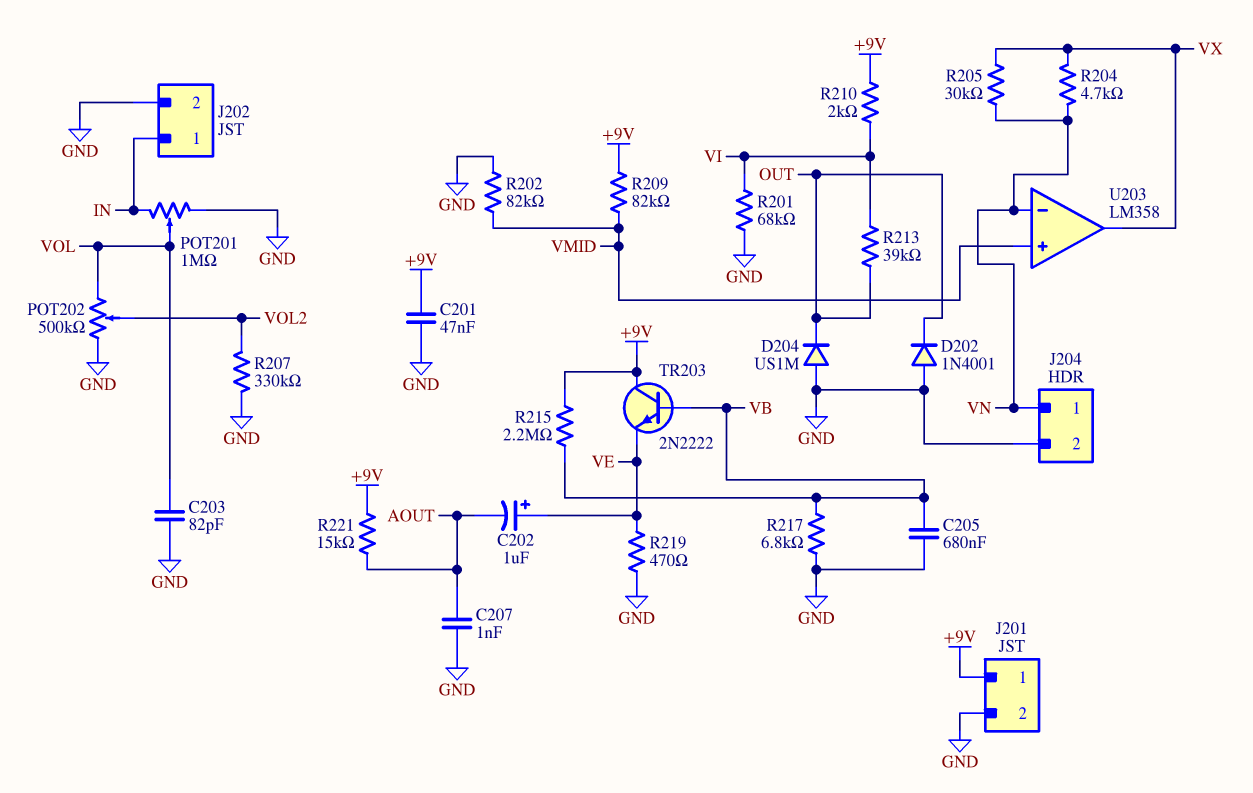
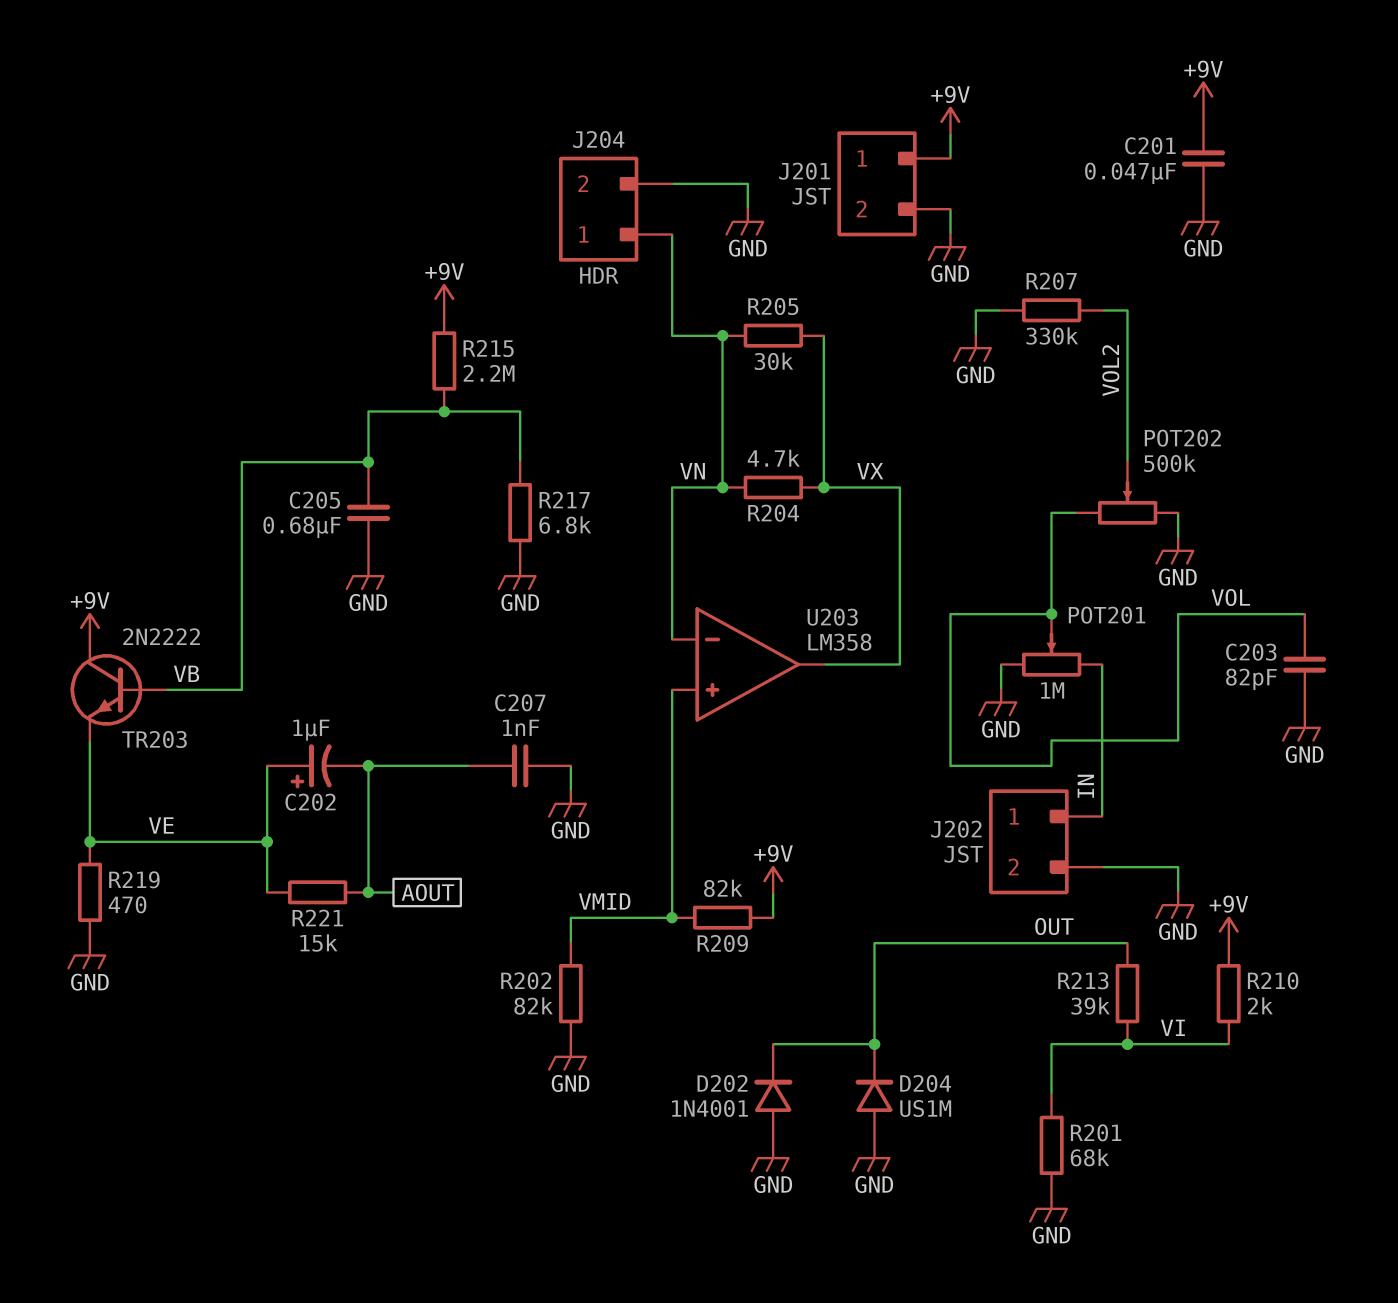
R221: 15k (+9V, AOUT) -> 15k (AOUT, VE)

